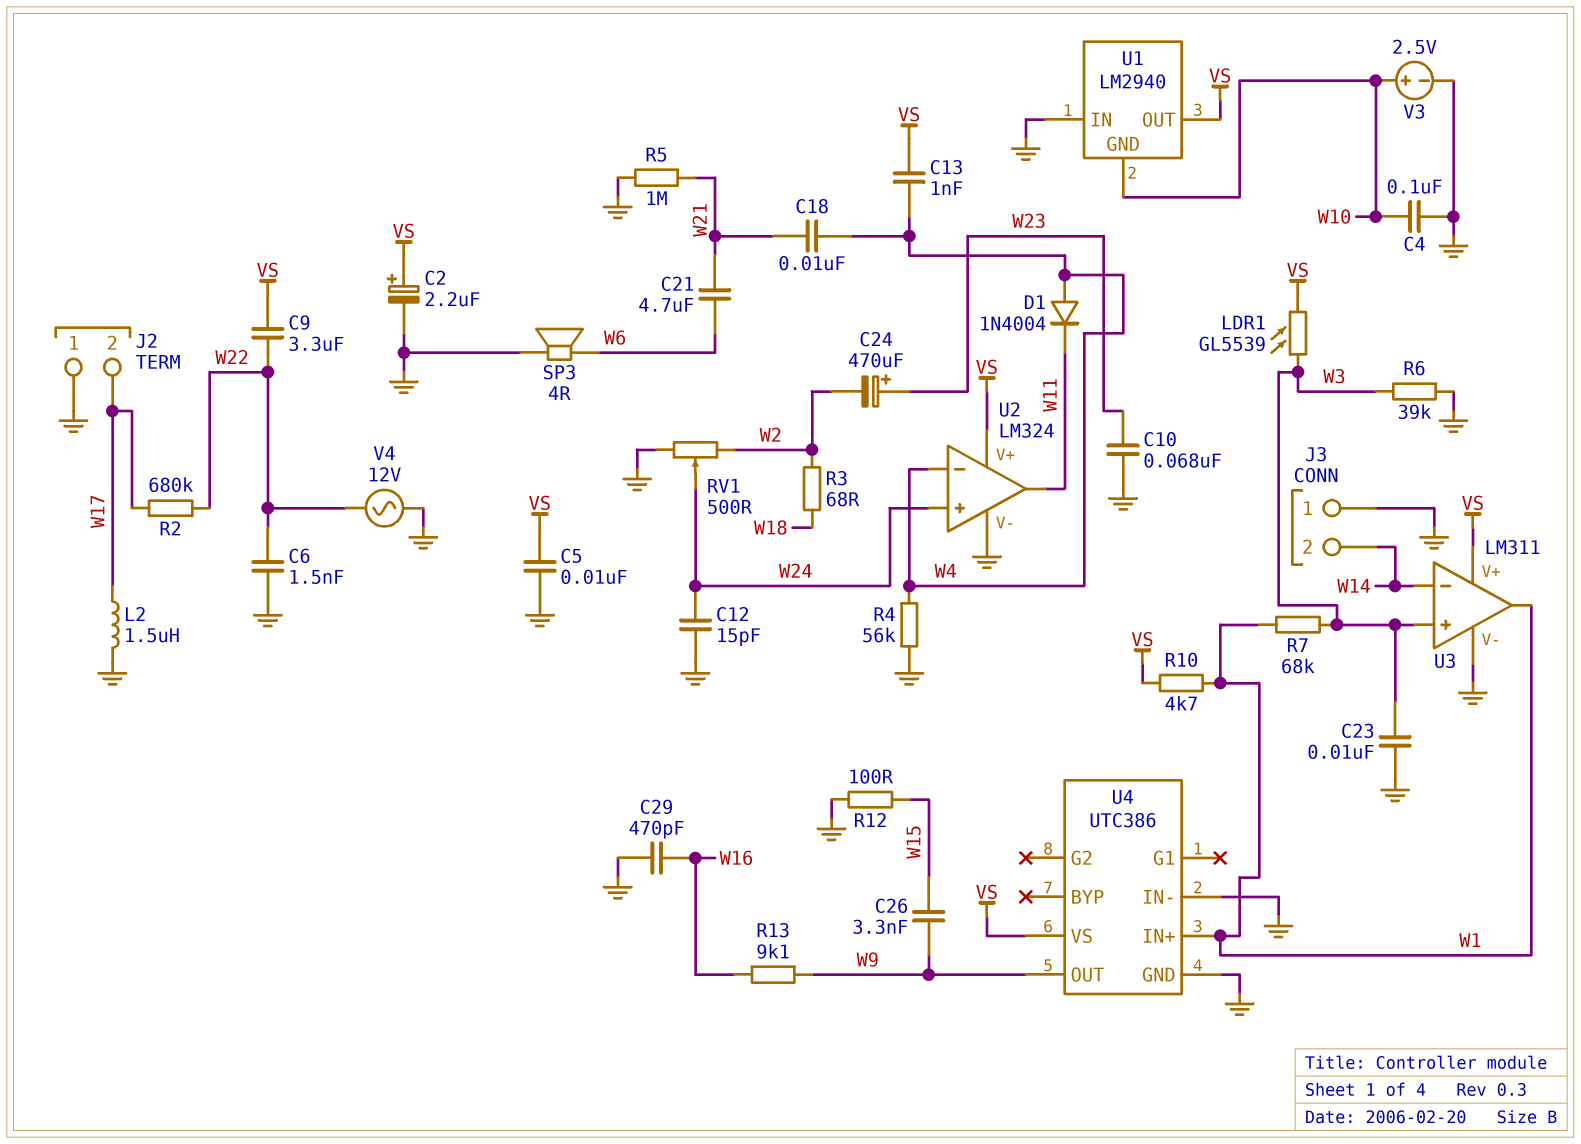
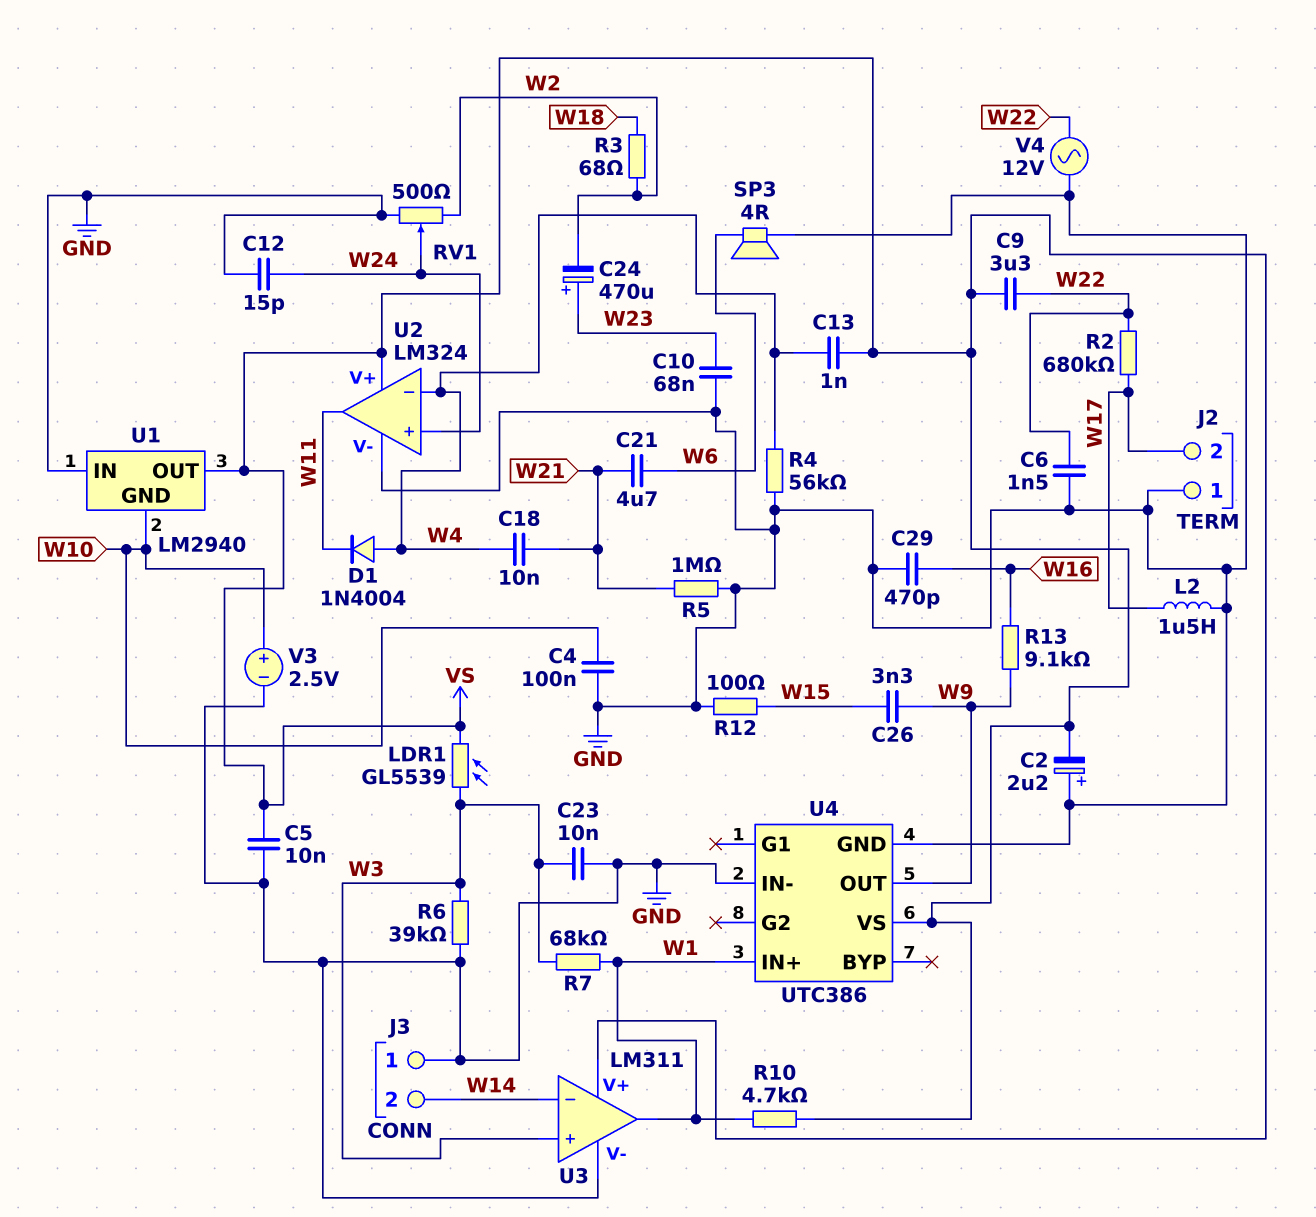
C2: 2.2uF (plus VS, minus GND) -> 2.2uF (plus GND, minus VS)

